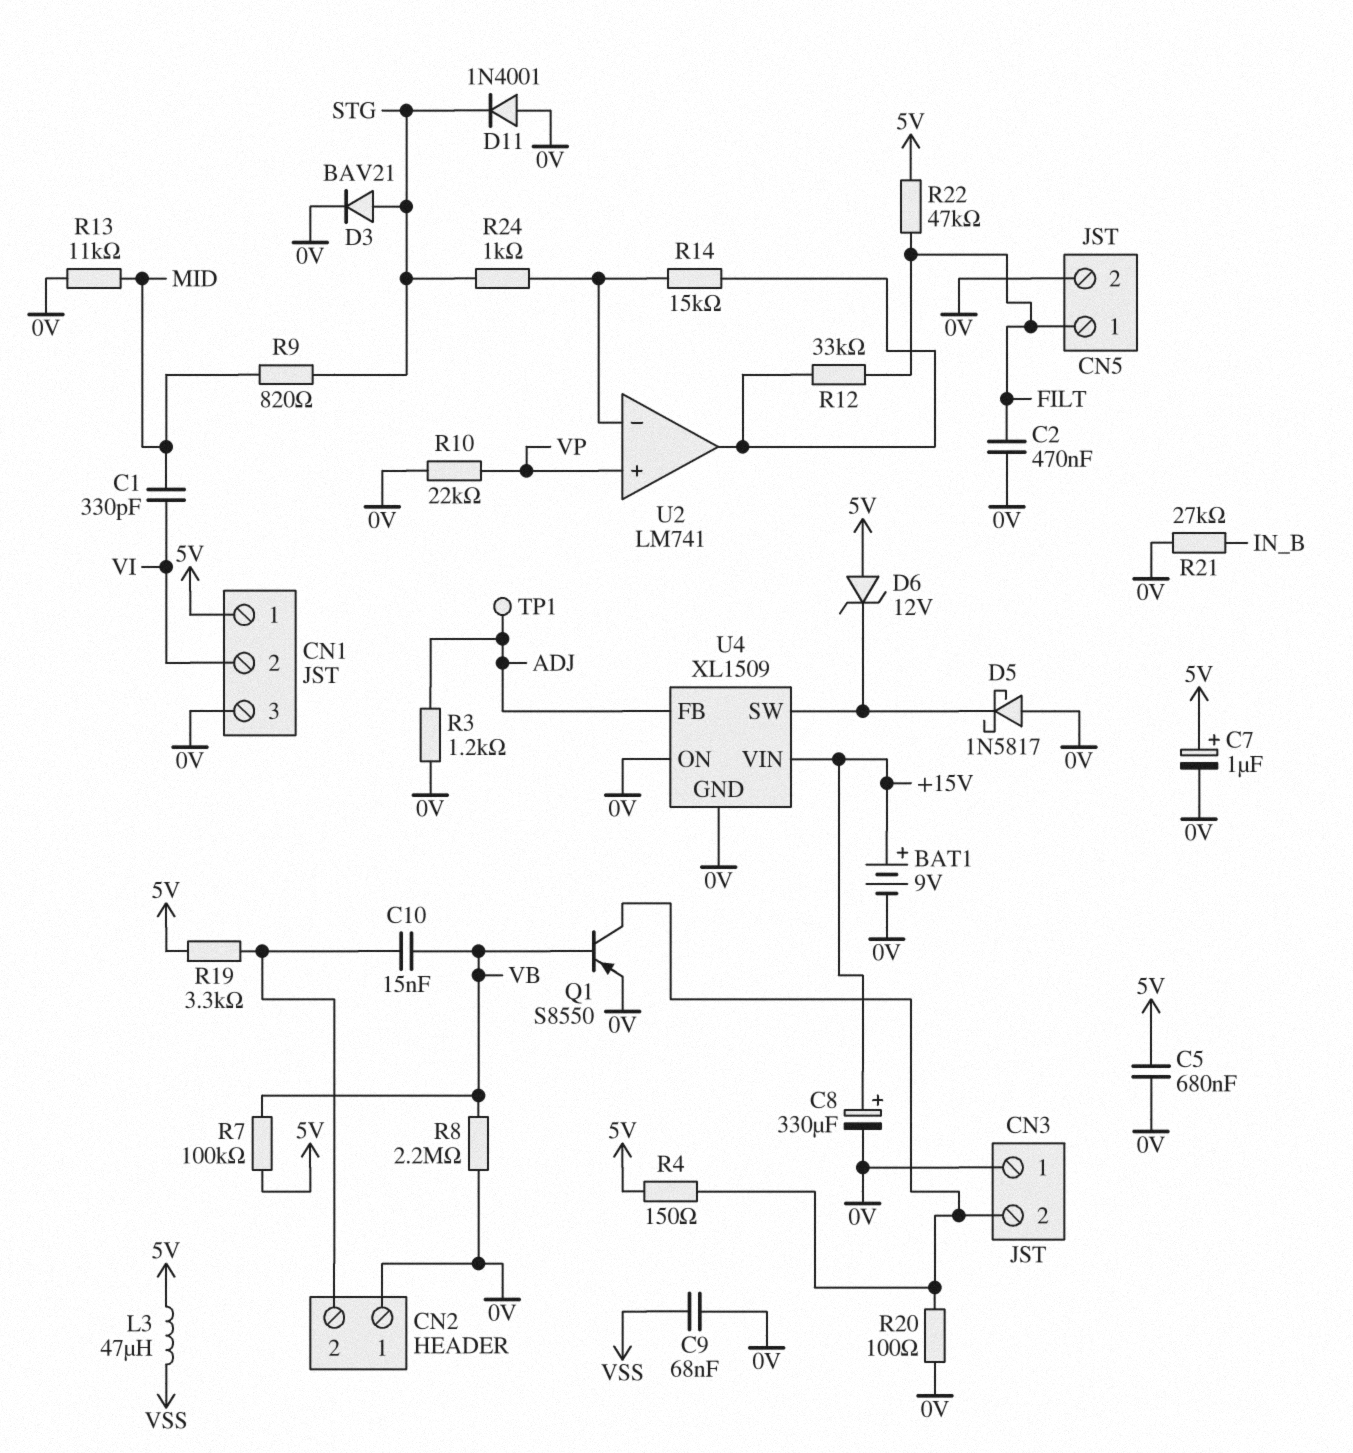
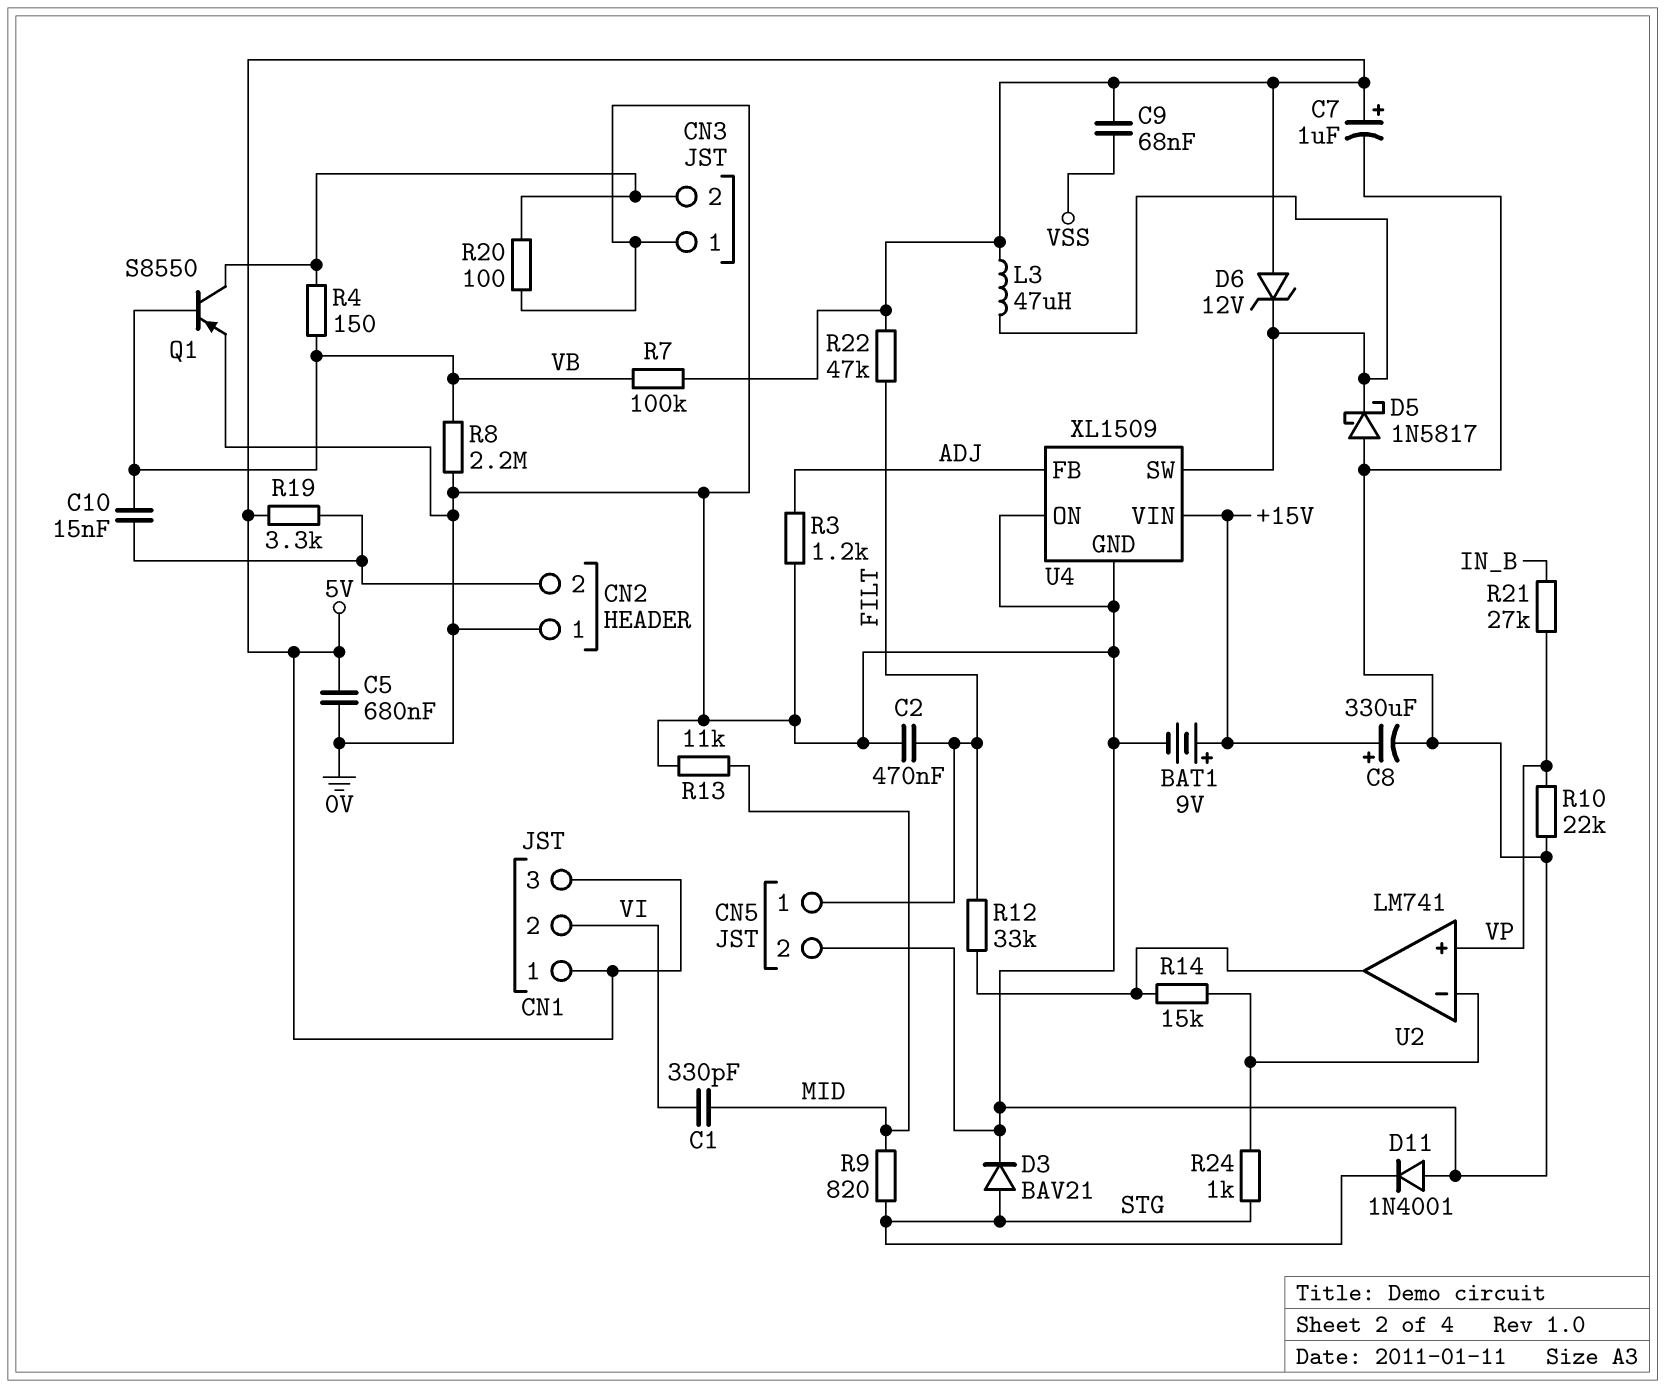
C9: 68nF (0V, VSS) -> 68nF (5V, VSS)
CN1 pin 3: 0V -> 5V
L3: 47uH (5V, VSS) -> 47uH (5V, U4/SW)
R4: 150 (5V, CN3/2) -> 150 (CN3/2, VB)
R21: 27k (0V, IN_B) -> 27k (IN_B, VP)
TP1: test point (ADJ) -> none

